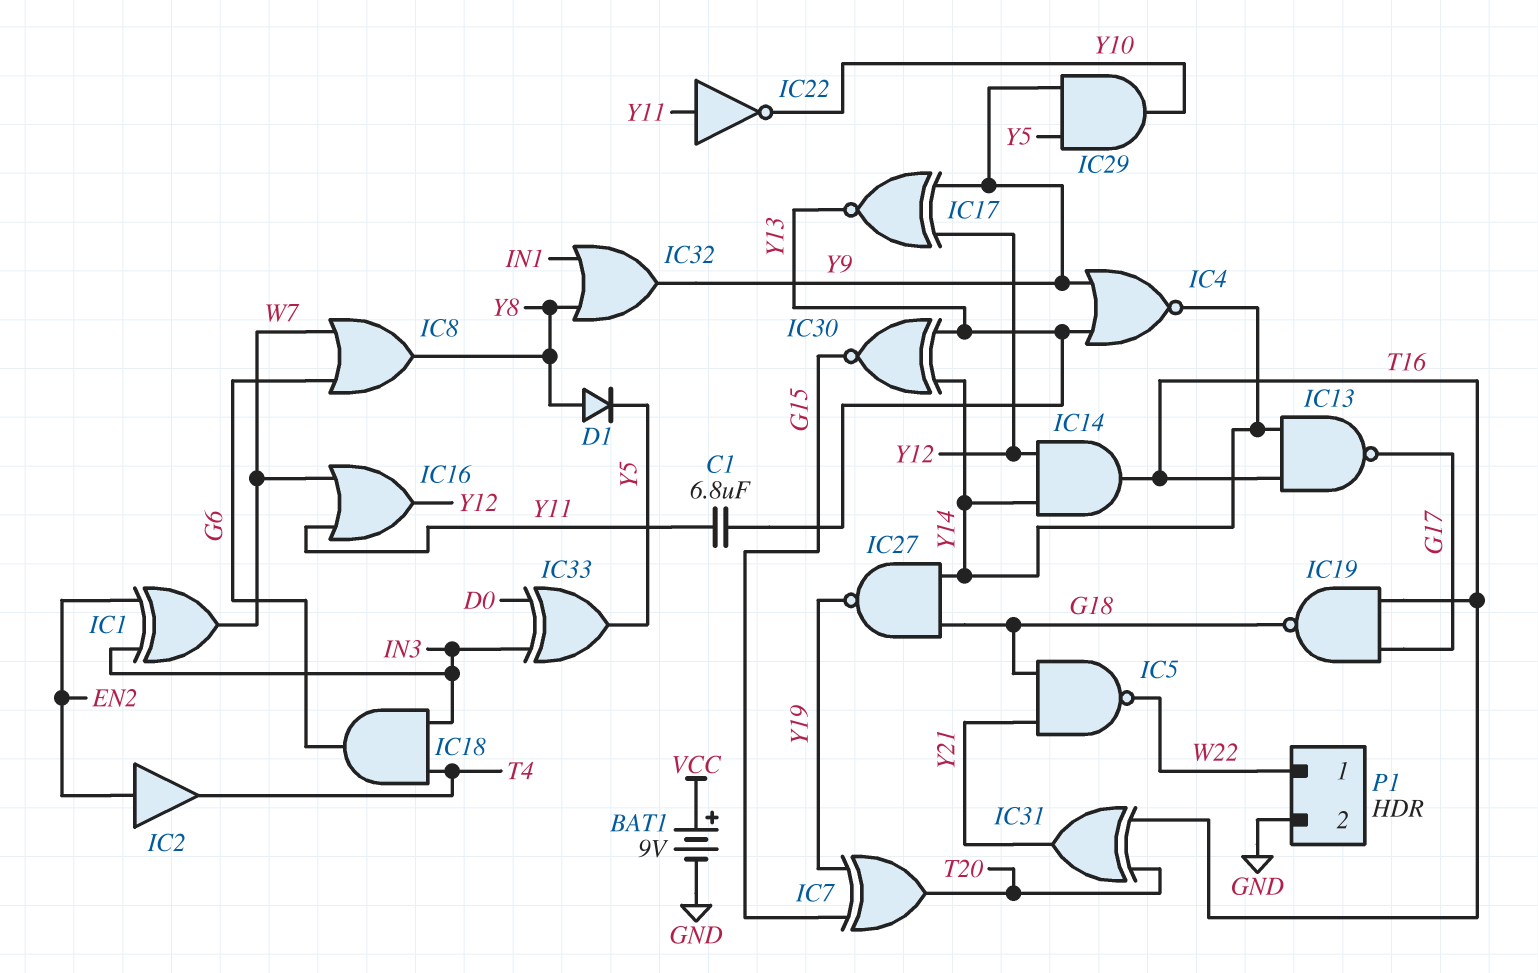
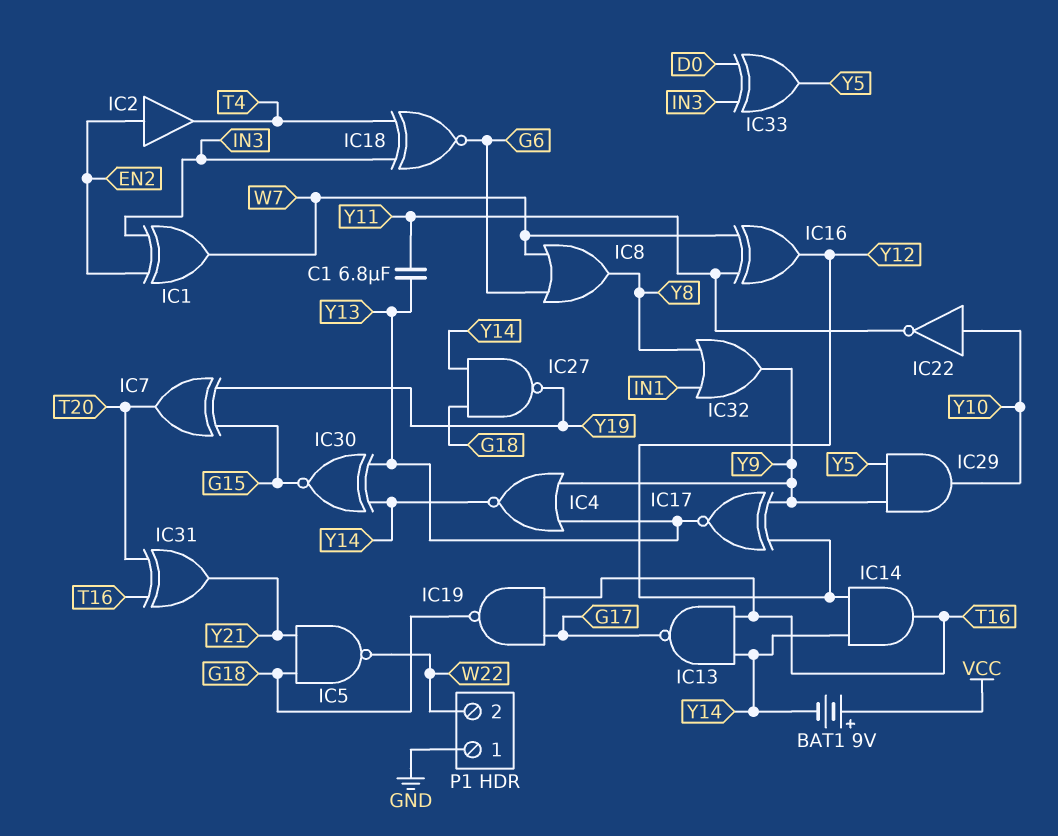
BAT1: 9V (plus VCC, minus GND) -> 9V (plus VCC, minus Y14)
D1: diode (A Y8, K Y5) -> none
IC16: OR (in W7, in Y11, out Y12) -> XOR (in W7, in Y11, out Y12)
IC18: AND (in IN3, in T4, out G6) -> XNOR (in IN3, in T4, out G6)
IC22: NOT (in Y11, out Y10) -> NOT (in Y10, out Y11)
P1 pin 1: W22 -> GND
P1 pin 2: GND -> W22

